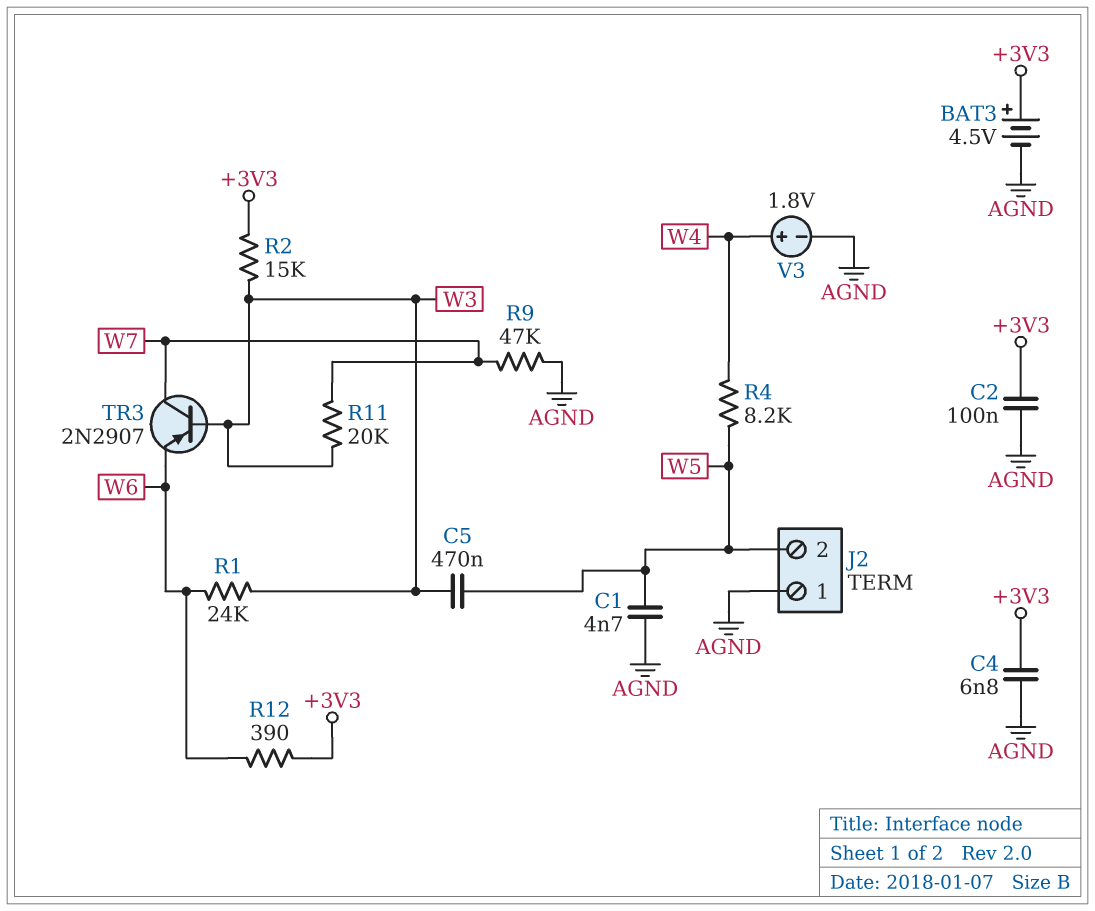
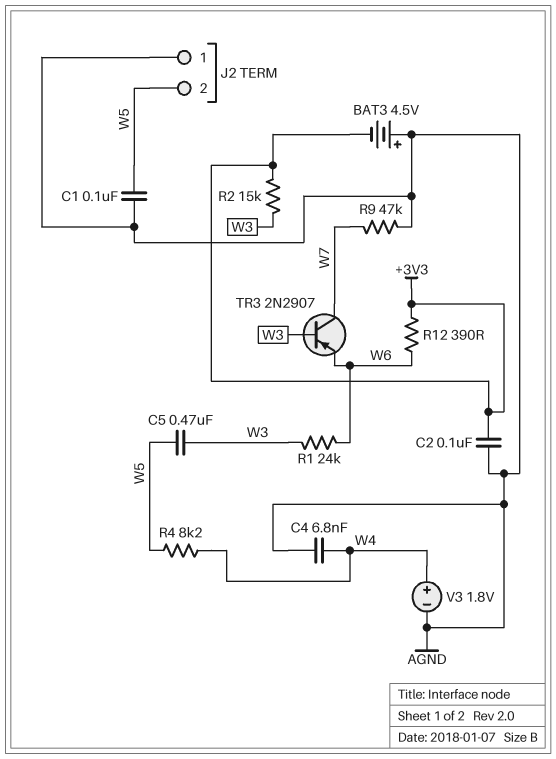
BAT3: 4.5V (plus +3V3, minus AGND) -> 4.5V (plus AGND, minus +3V3)
C1: 4.7nF (AGND, W5) -> 100nF (AGND, W5)
C4: 6.8nF (+3V3, AGND) -> 6.8nF (AGND, W4)
R11: 20k (W3, W7) -> none

